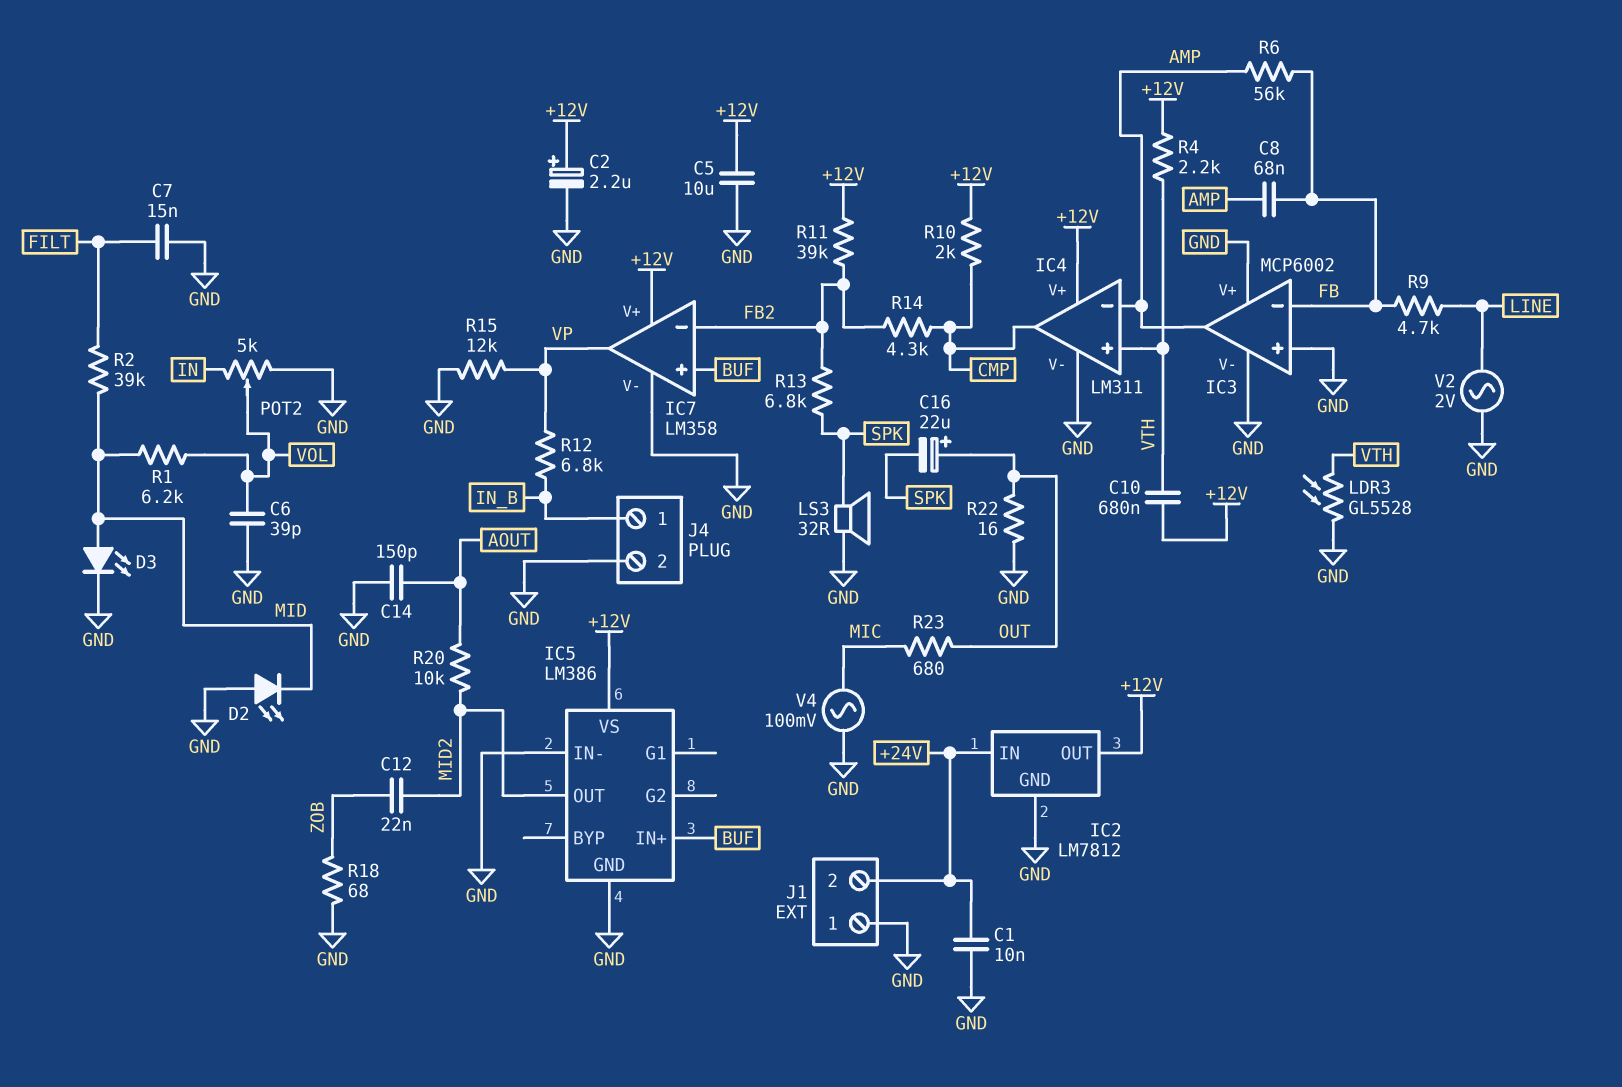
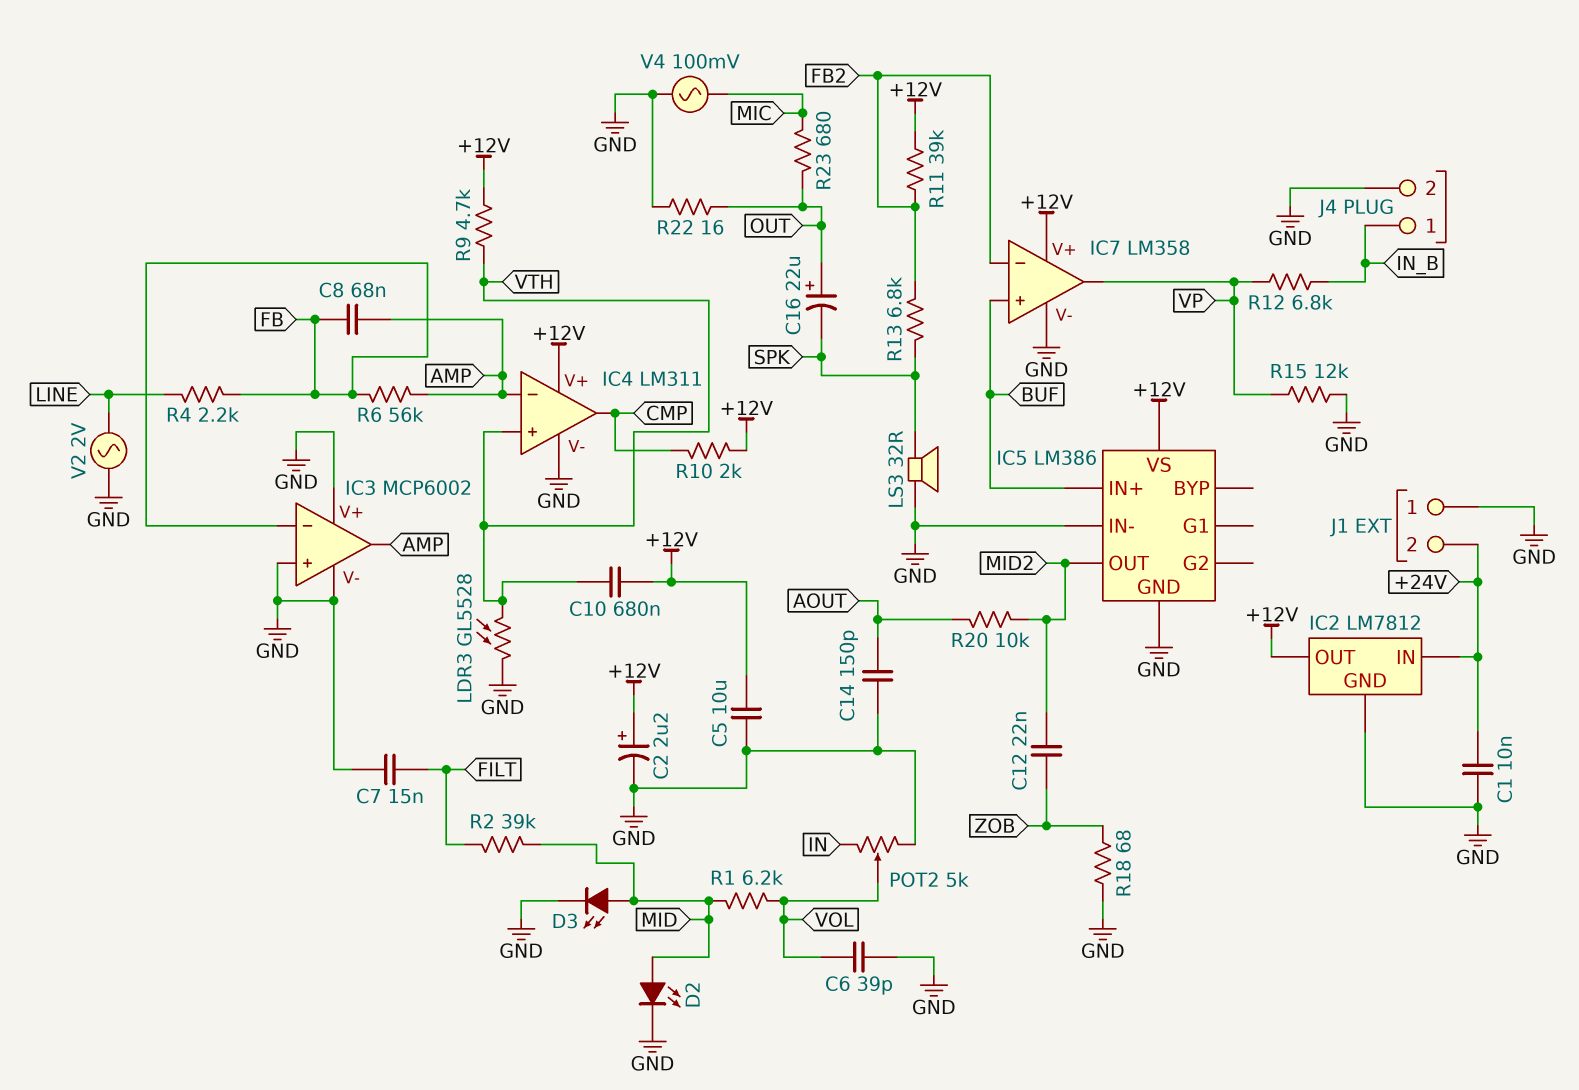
D2: LED (A GND, K MID) -> LED (A MID, K GND)
R4: 2.2k (+12V, VTH) -> 2.2k (FB, LINE)
R9: 4.7k (FB, LINE) -> 4.7k (+12V, VTH)
R14: 4.3k (CMP, FB2) -> none

